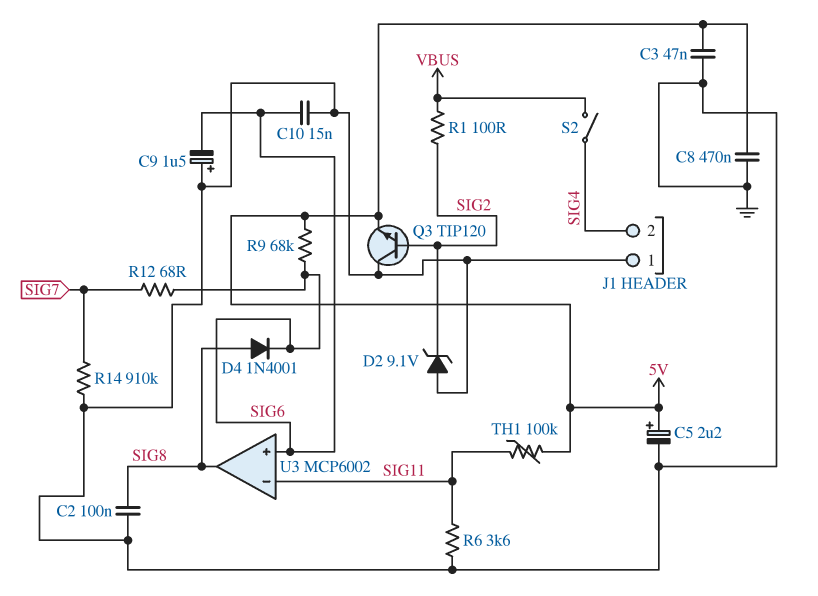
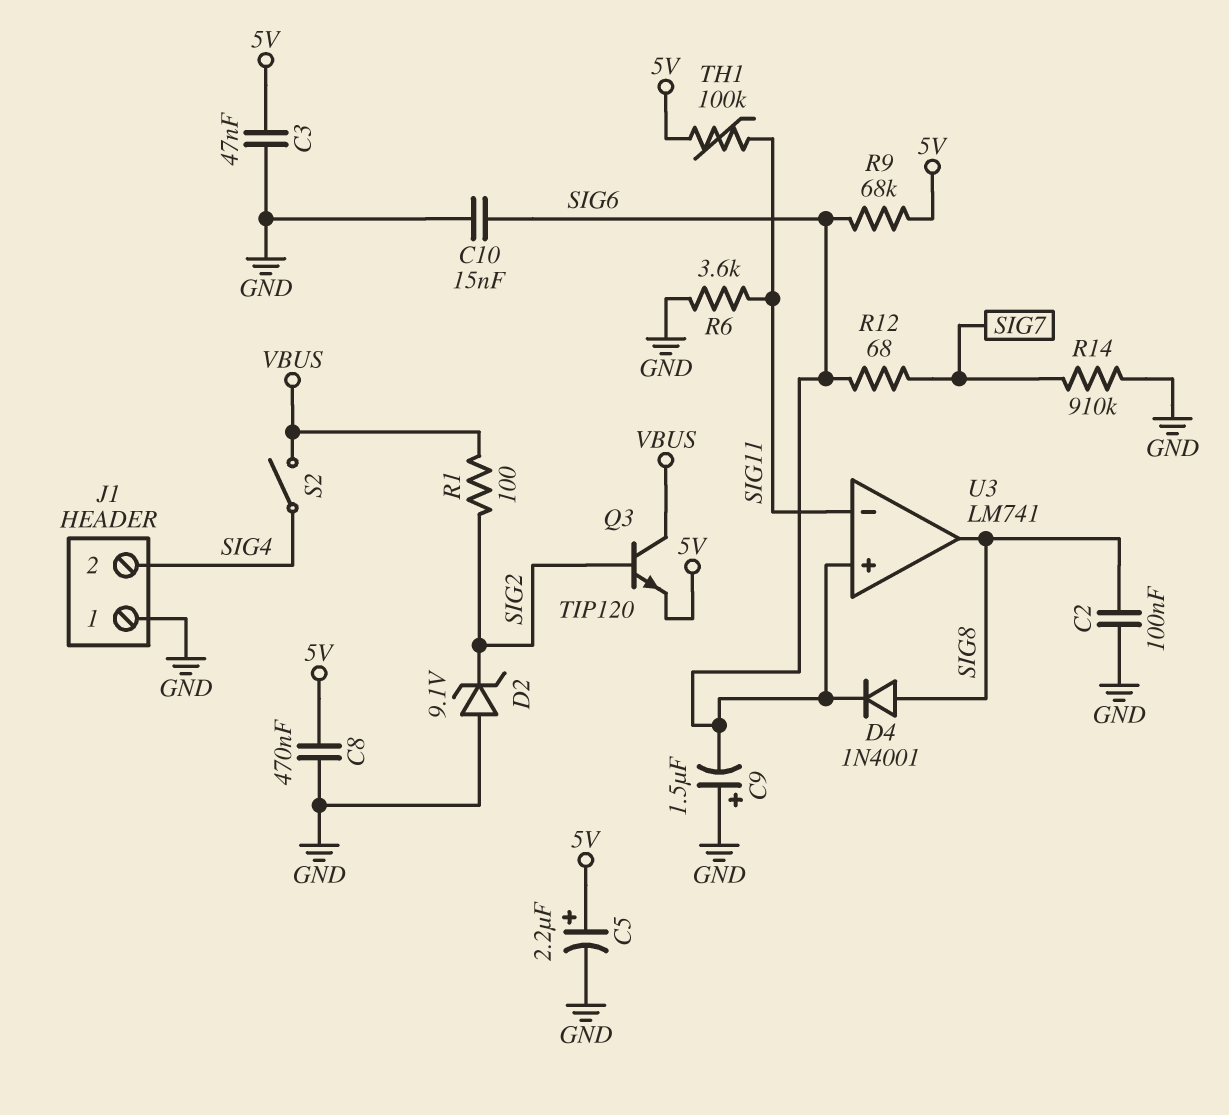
Q3: NPN TIP120 (B SIG2, C GND, E 5V) -> NPN TIP120 (B SIG2, C VBUS, E 5V)
U3: MCP6002 -> LM741

